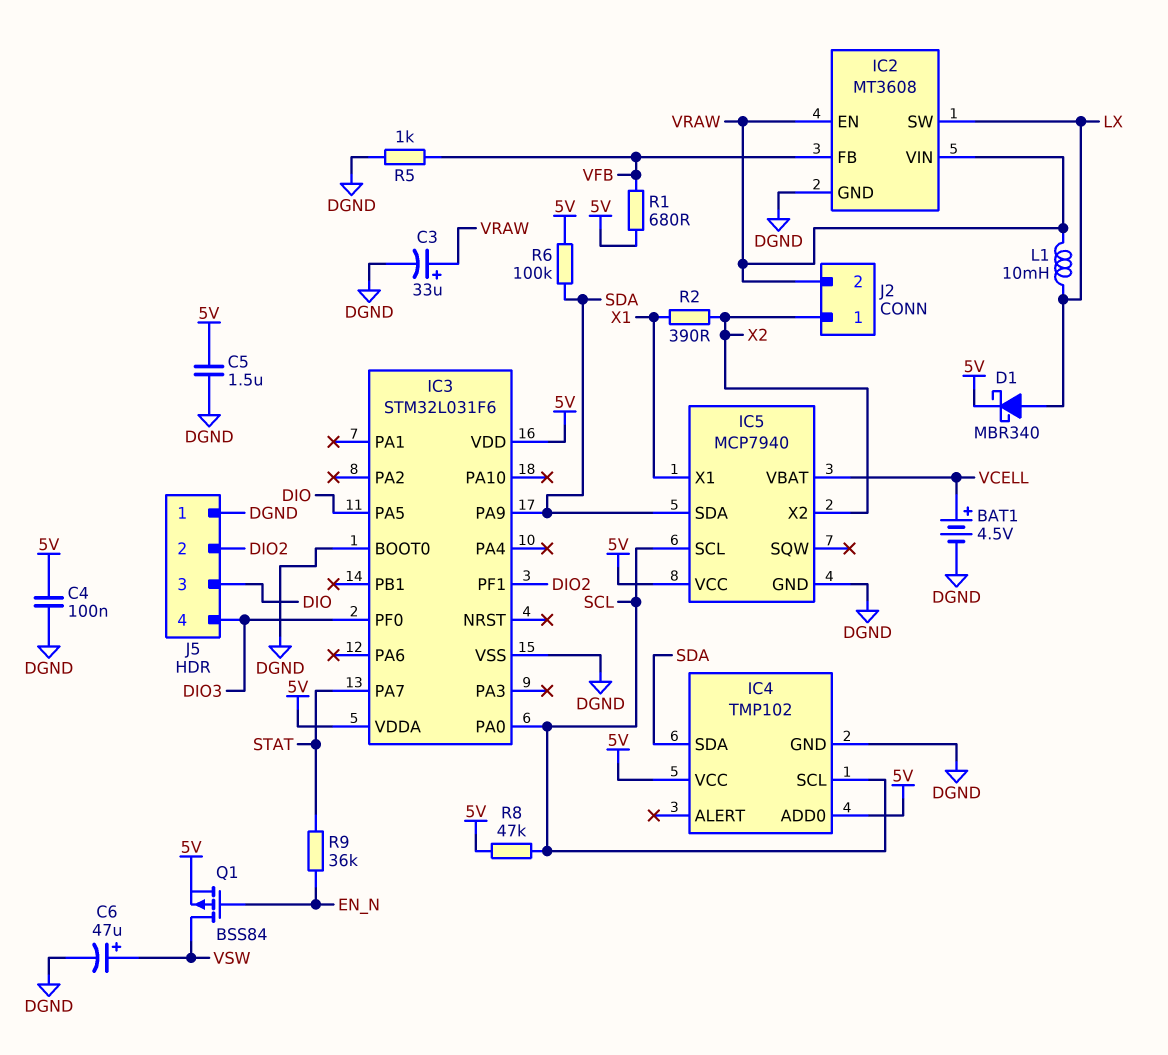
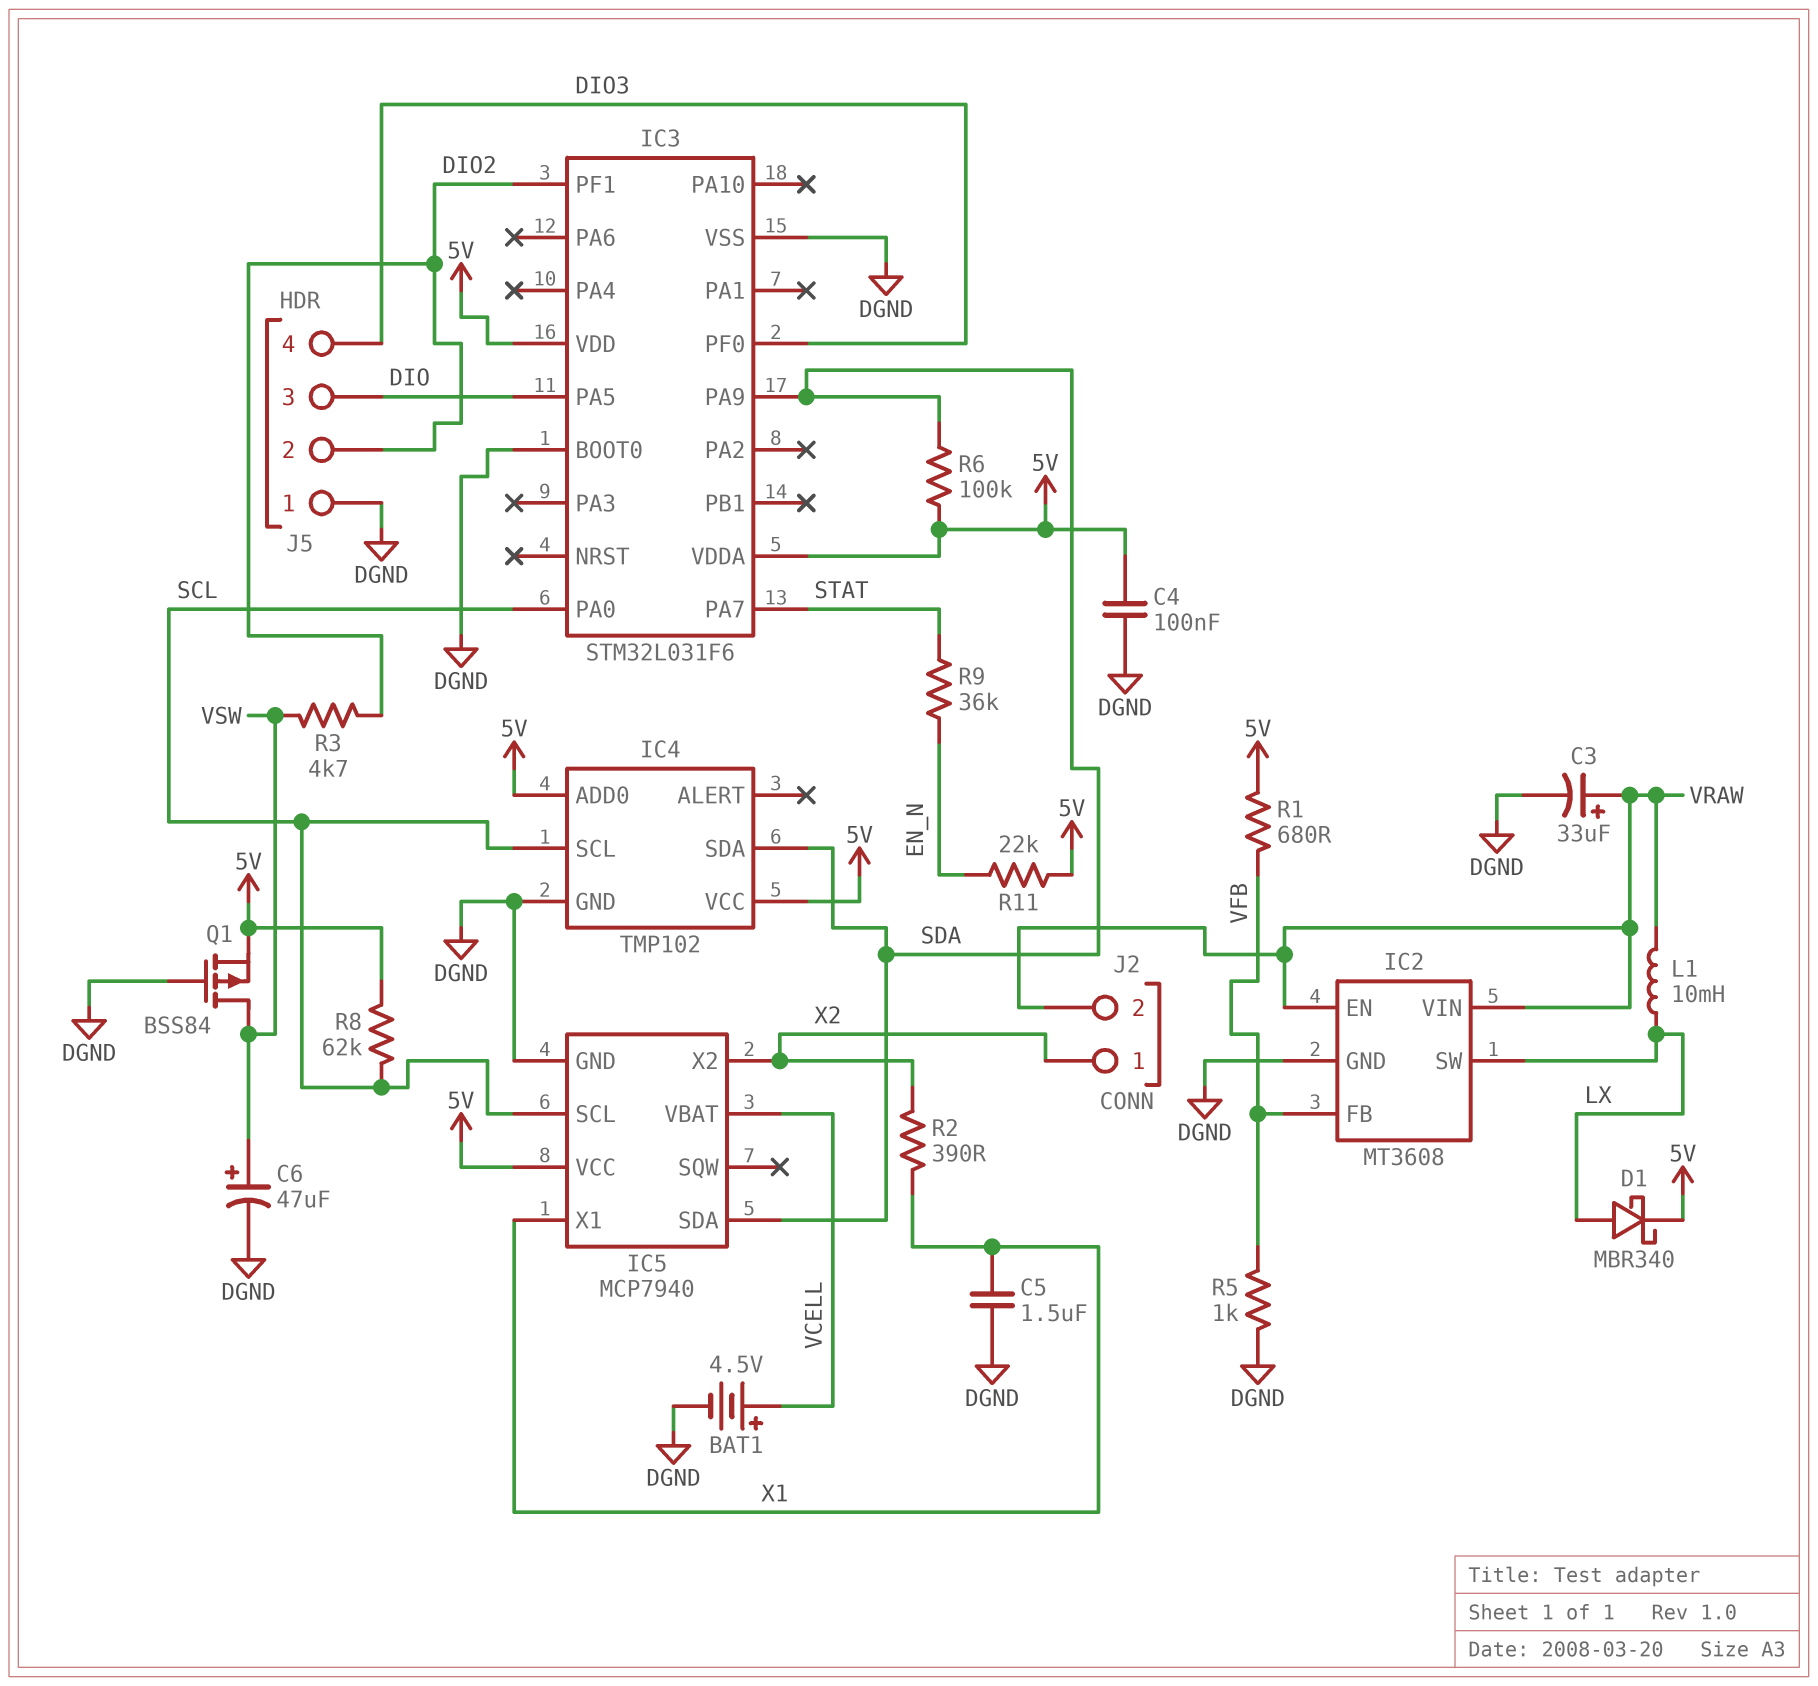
C5: 1.5uF (5V, DGND) -> 1.5uF (DGND, X1)
Q1: PMOS BSS84 (G EN_N, D VSW, S 5V) -> PMOS BSS84 (G DGND, D VSW, S 5V)
R3: none -> 4.7k (DIO2, VSW)
R8: 47k (5V, SCL) -> 62k (5V, SCL)
R11: none -> 22k (5V, EN_N)

